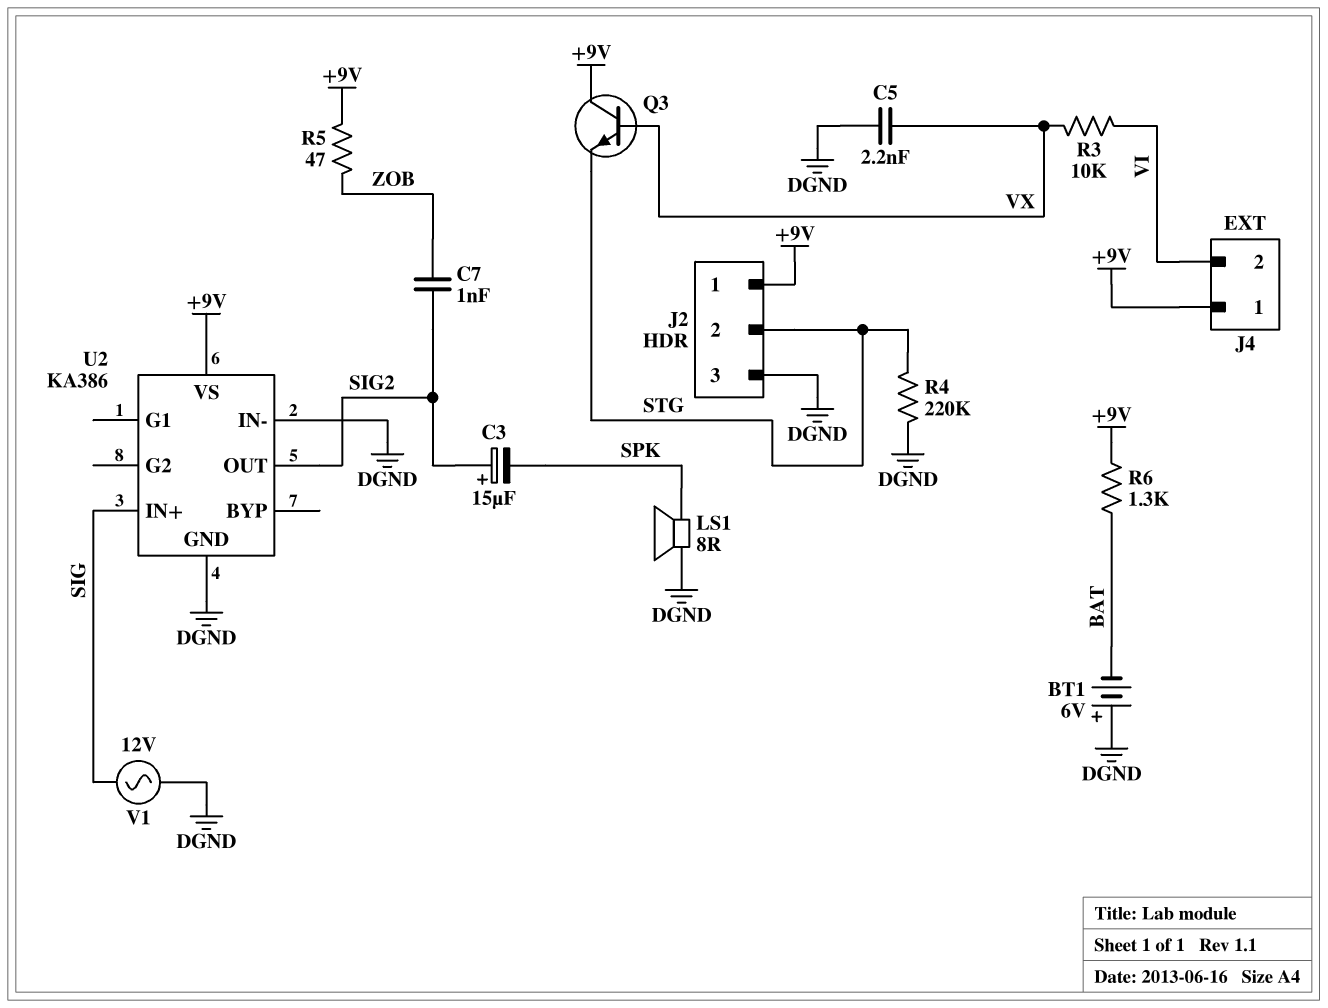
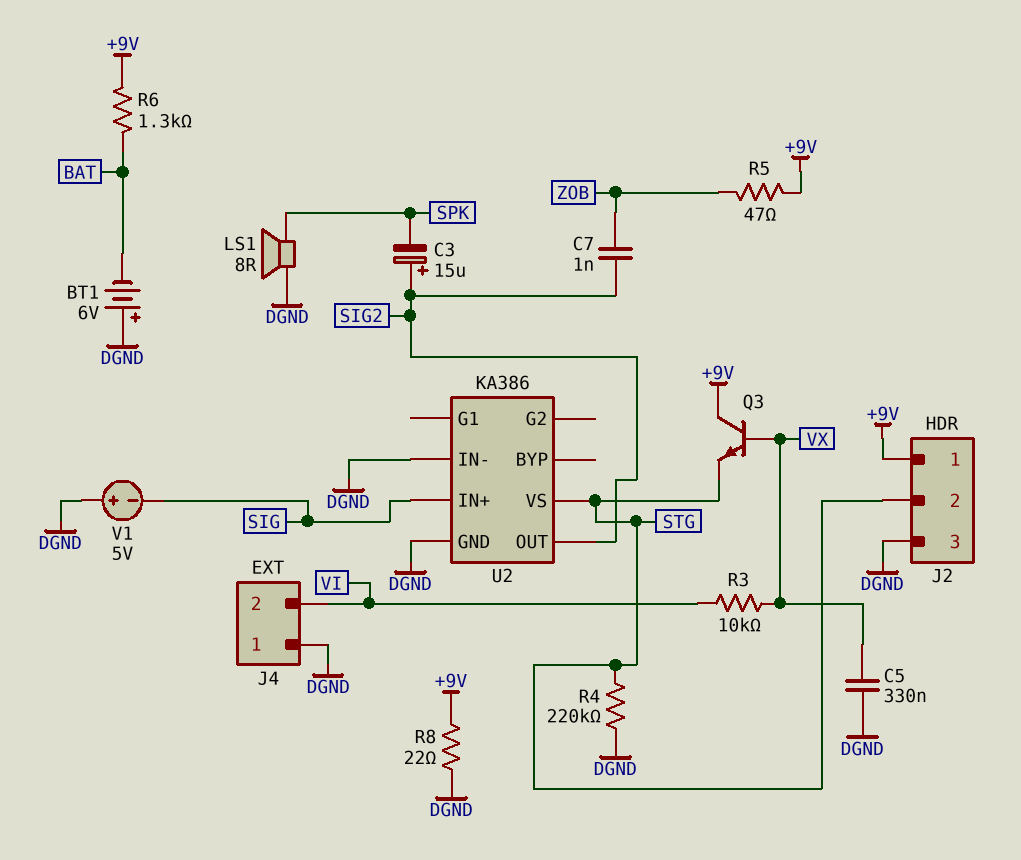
C5: 2.2nF (DGND, VX) -> 330nF (DGND, VX)
J4 pin 1: +9V -> DGND
R8: none -> 22 (+9V, DGND)
U2 pin VS: +9V -> STG
V1: AC 12V (DGND, SIG) -> 5V (plus DGND, minus SIG)

